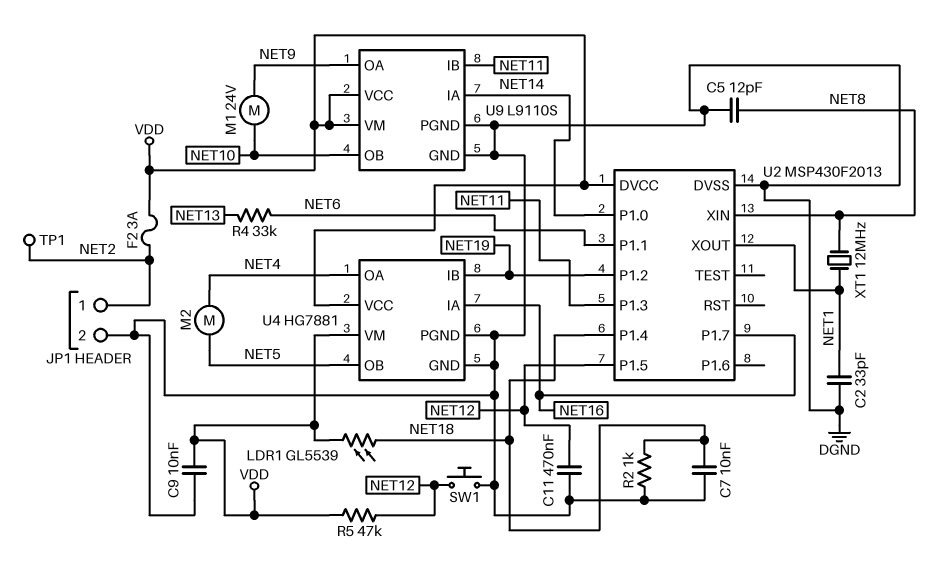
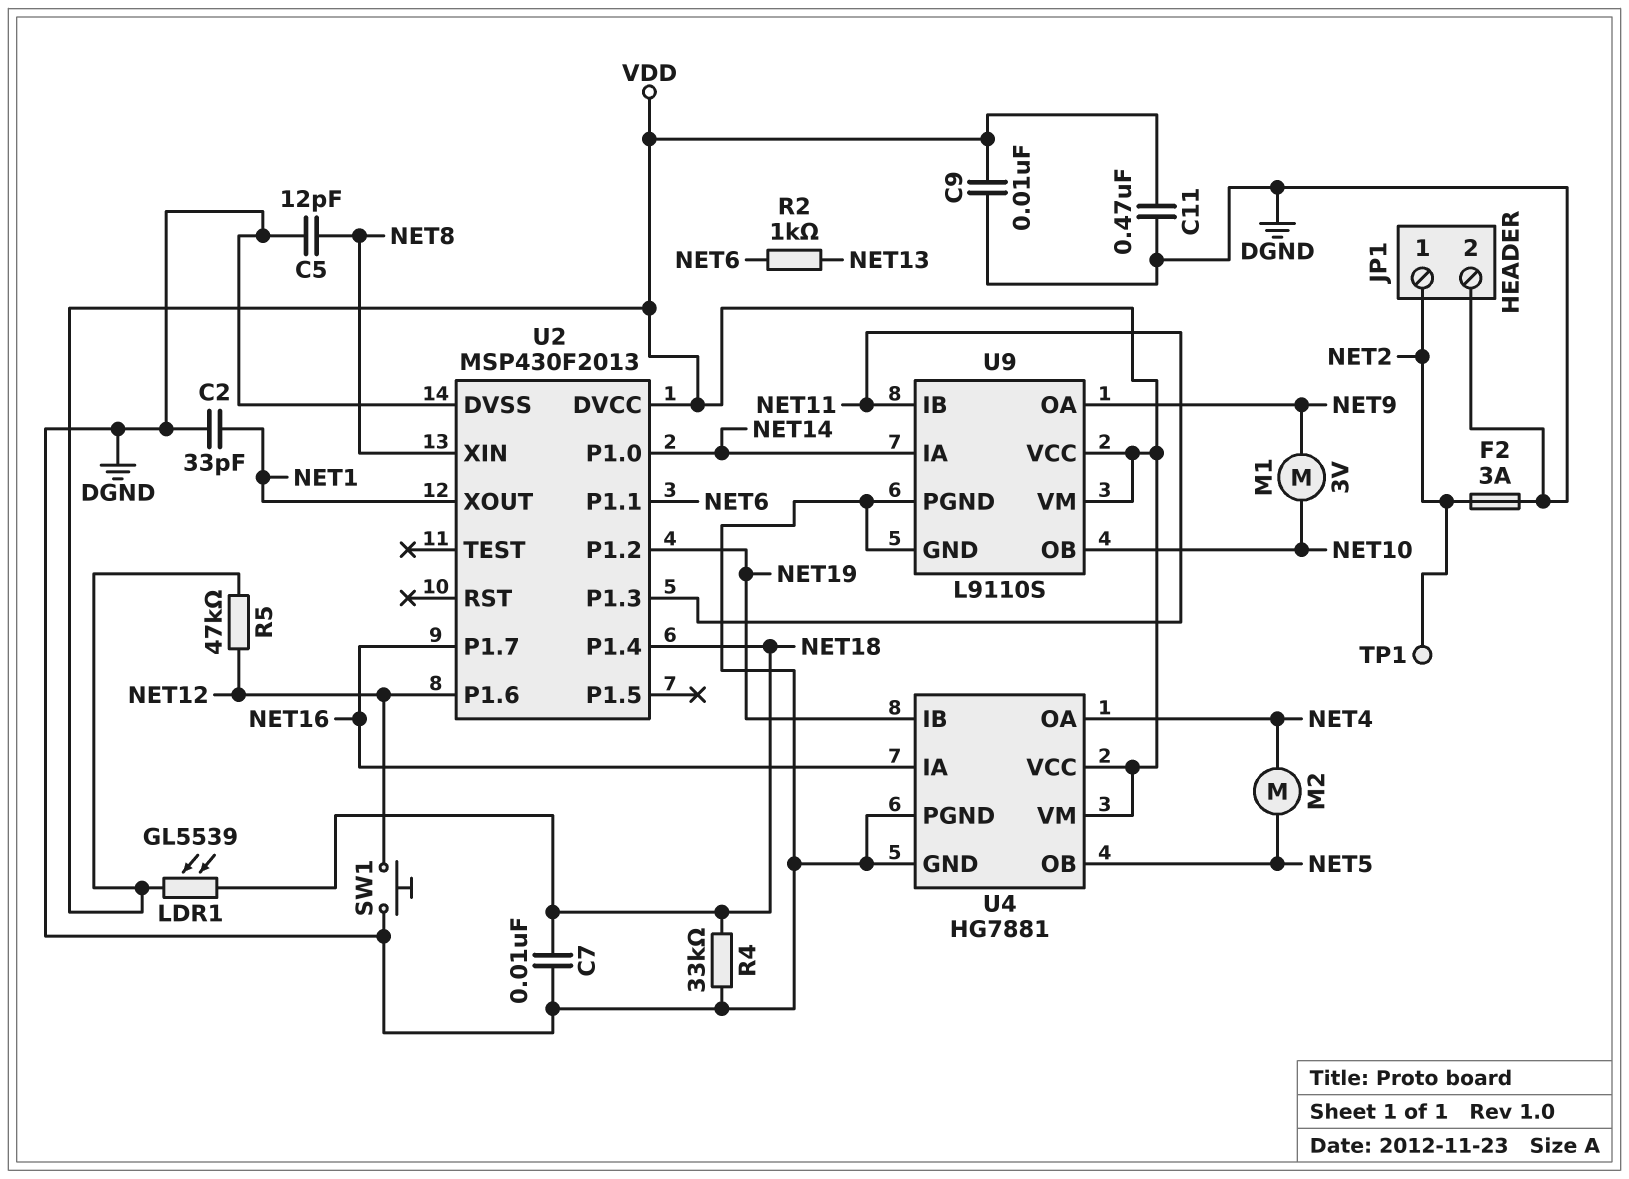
C11: 470nF (DGND, NET12) -> 470nF (DGND, VDD)
F2: 3A (NET2, VDD) -> 3A (DGND, NET2)
M1: motor 24V (NET9, NET10) -> motor 3V (NET9, NET10)
R2: 1k (DGND, NET18) -> 1k (NET6, NET13)
R4: 33k (NET6, NET13) -> 33k (DGND, NET18)
U2 pin P1.5: NET12 -> none
U2 pin P1.6: none -> NET12
XT1: 12MHz (NET1, NET8) -> none

